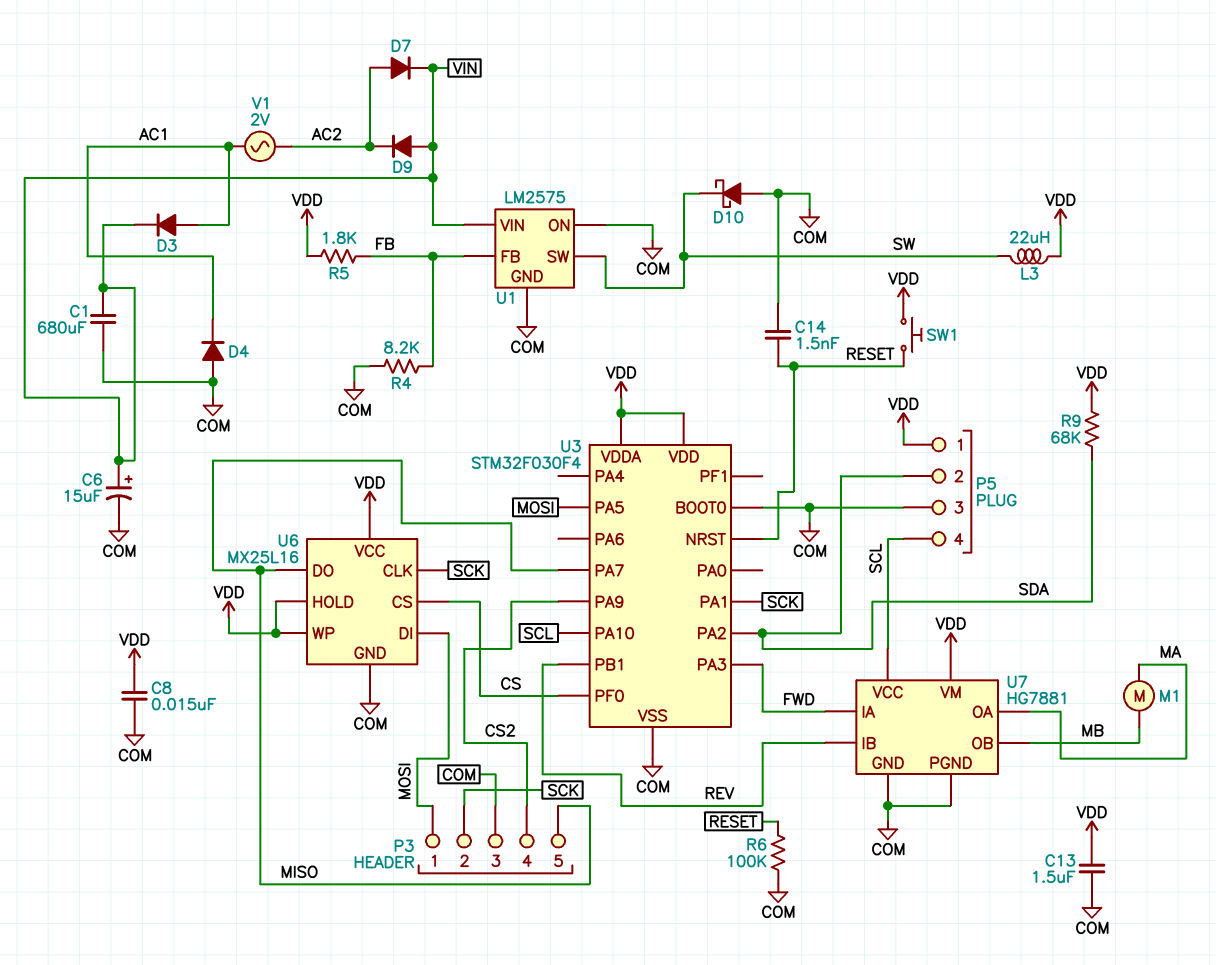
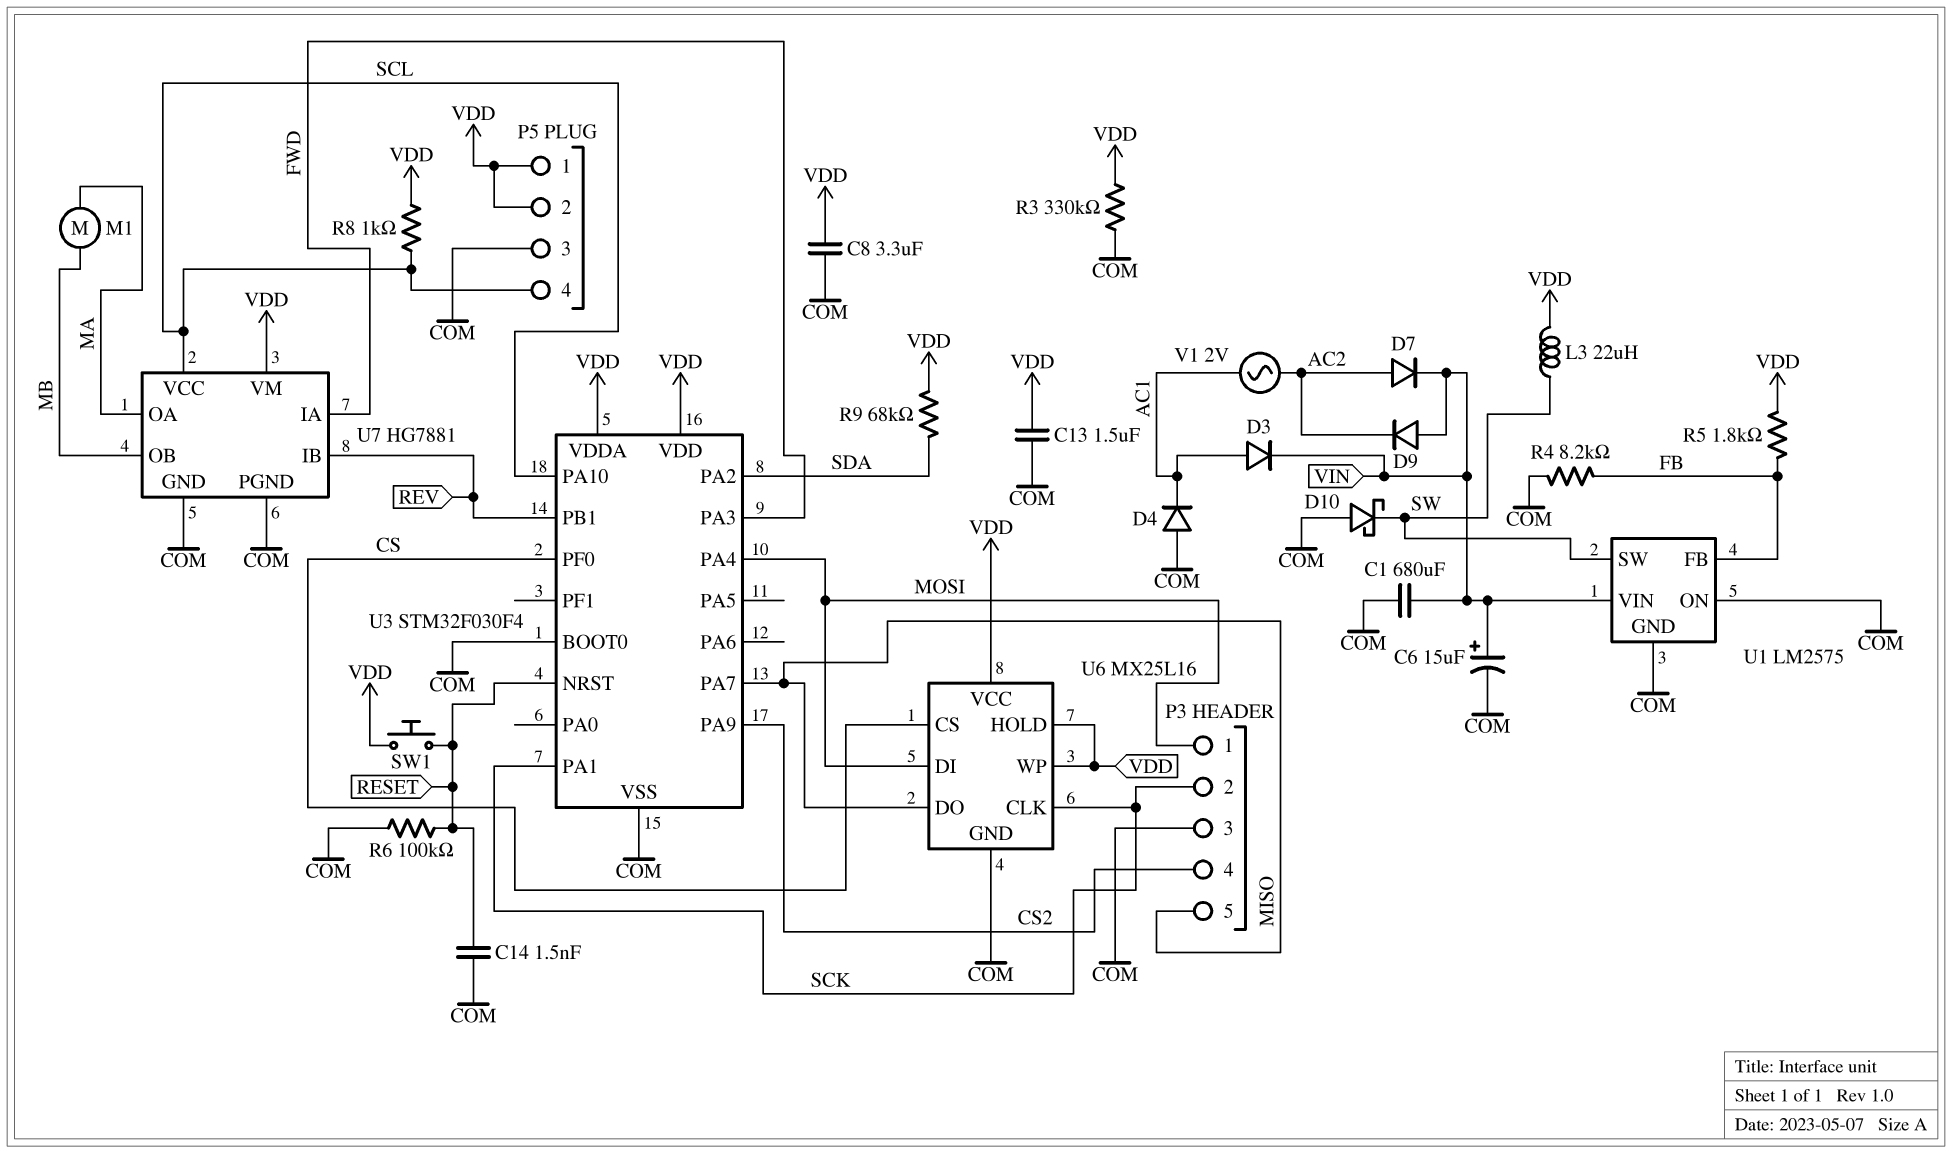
C8: 15nF (COM, VDD) -> 3.3uF (COM, VDD)
P5 pin 2: SDA -> VDD
R3: none -> 330k (COM, VDD)
R8: none -> 1k (SCL, VDD)
U3 pin PA4: none -> MOSI
U3 pin PA5: MOSI -> none

